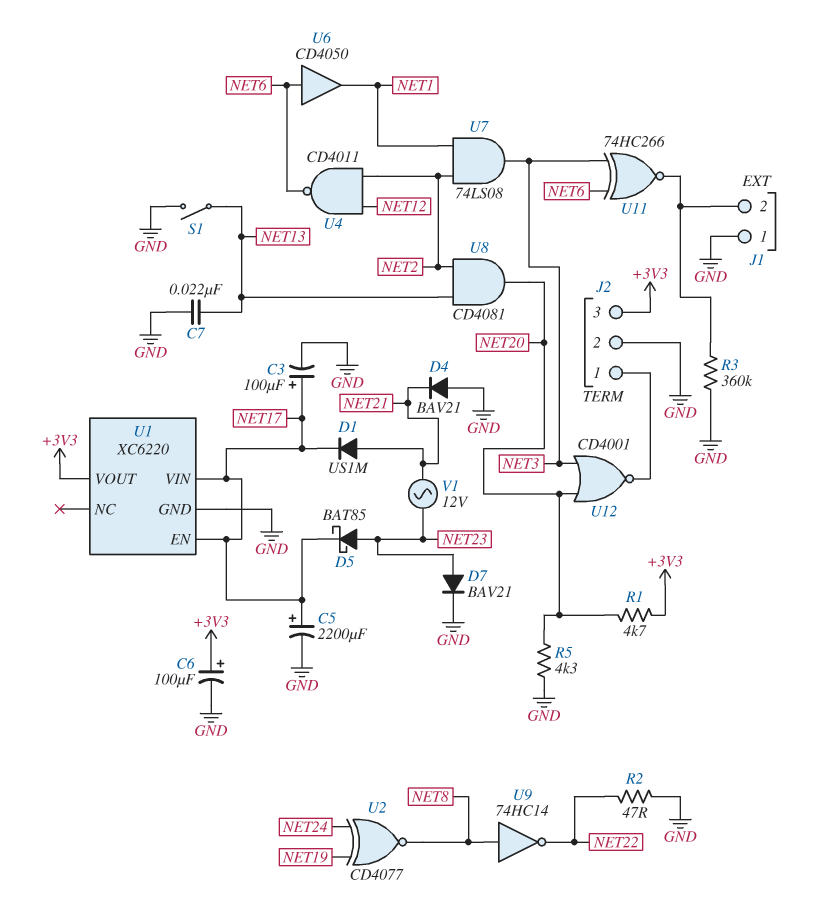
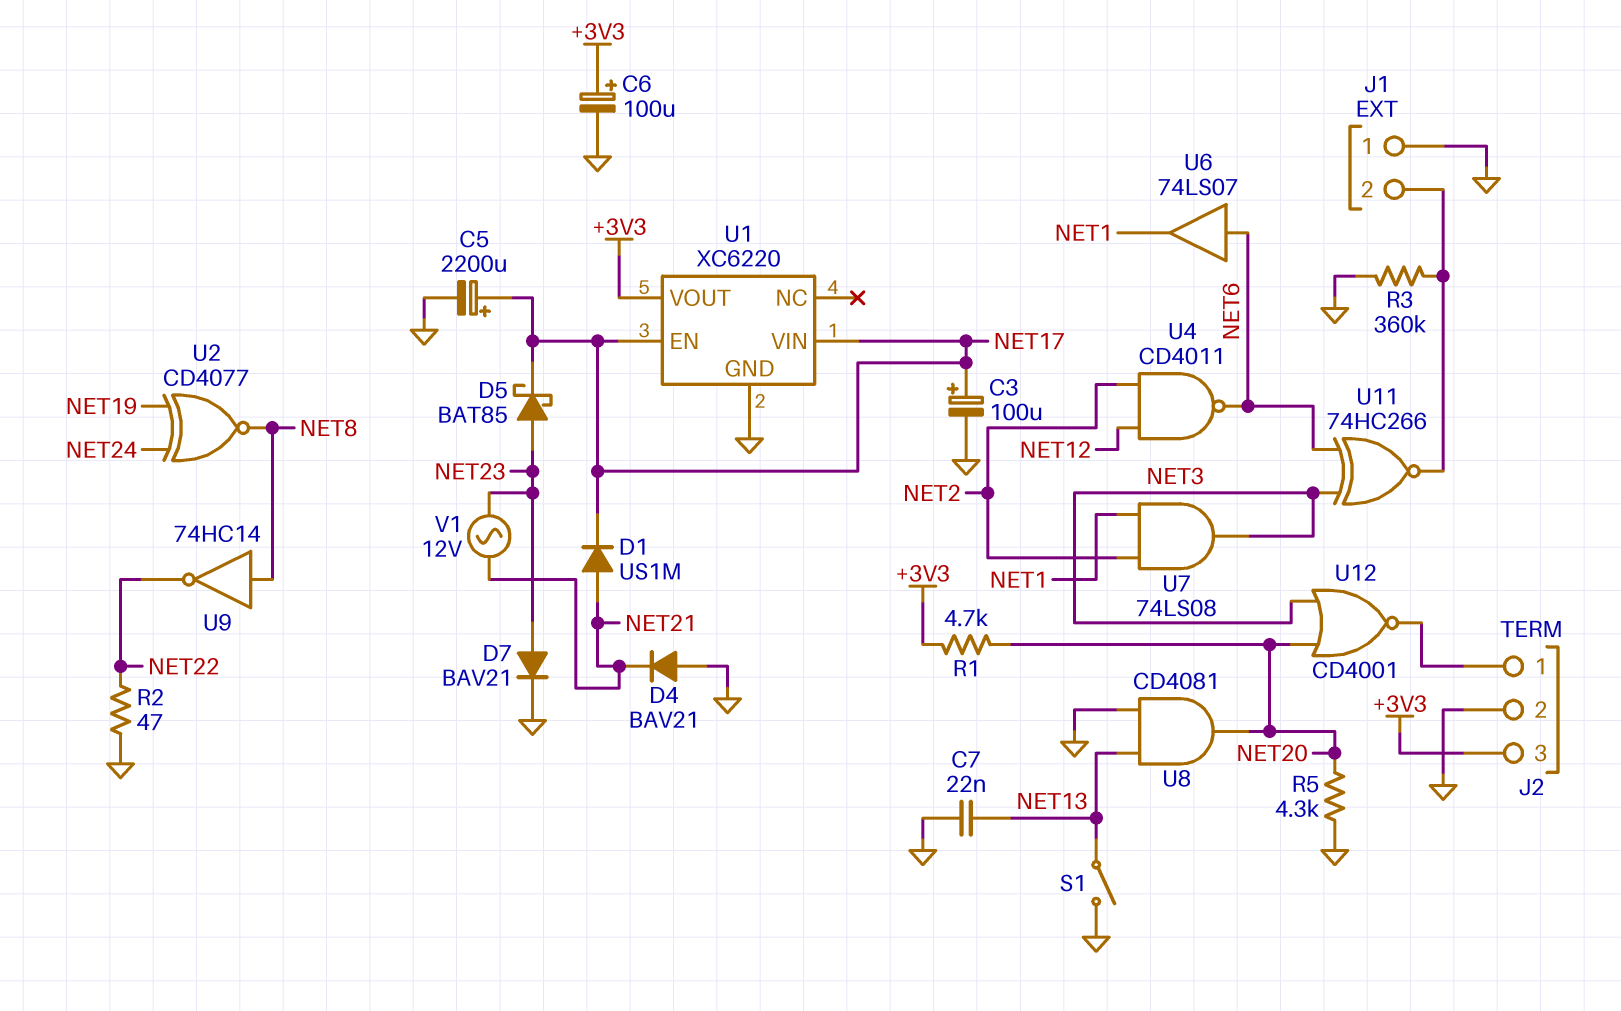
U6: buffer CD4050 (in NET6, out NET1) -> buffer 74LS07 (in NET6, out NET1)
U8: AND CD4081 (in NET2, in NET13, out NET20) -> AND CD4081 (in GND, in NET13, out NET20)

